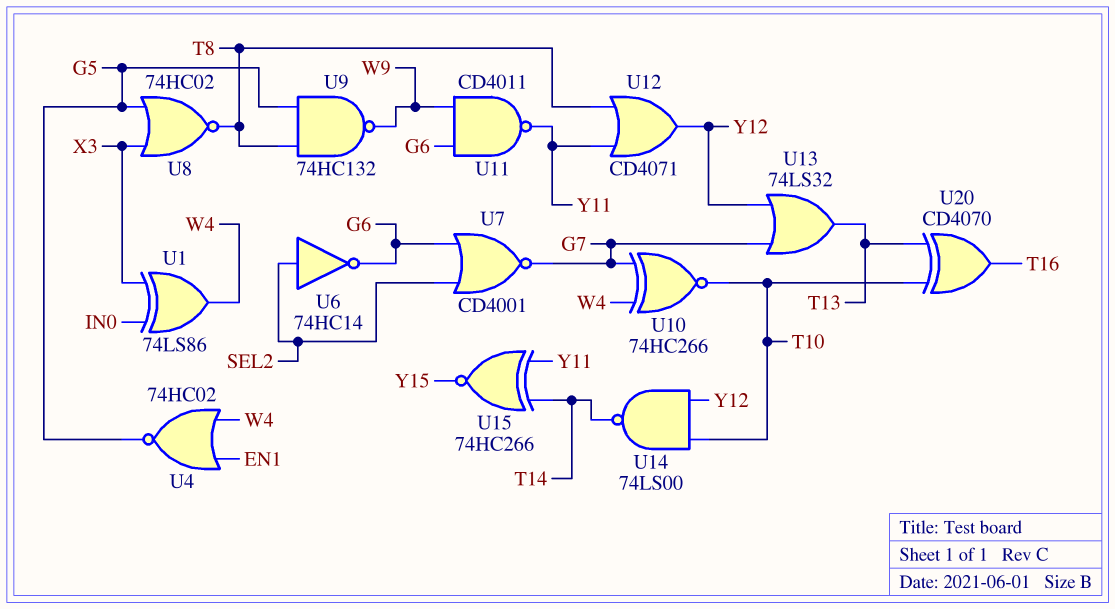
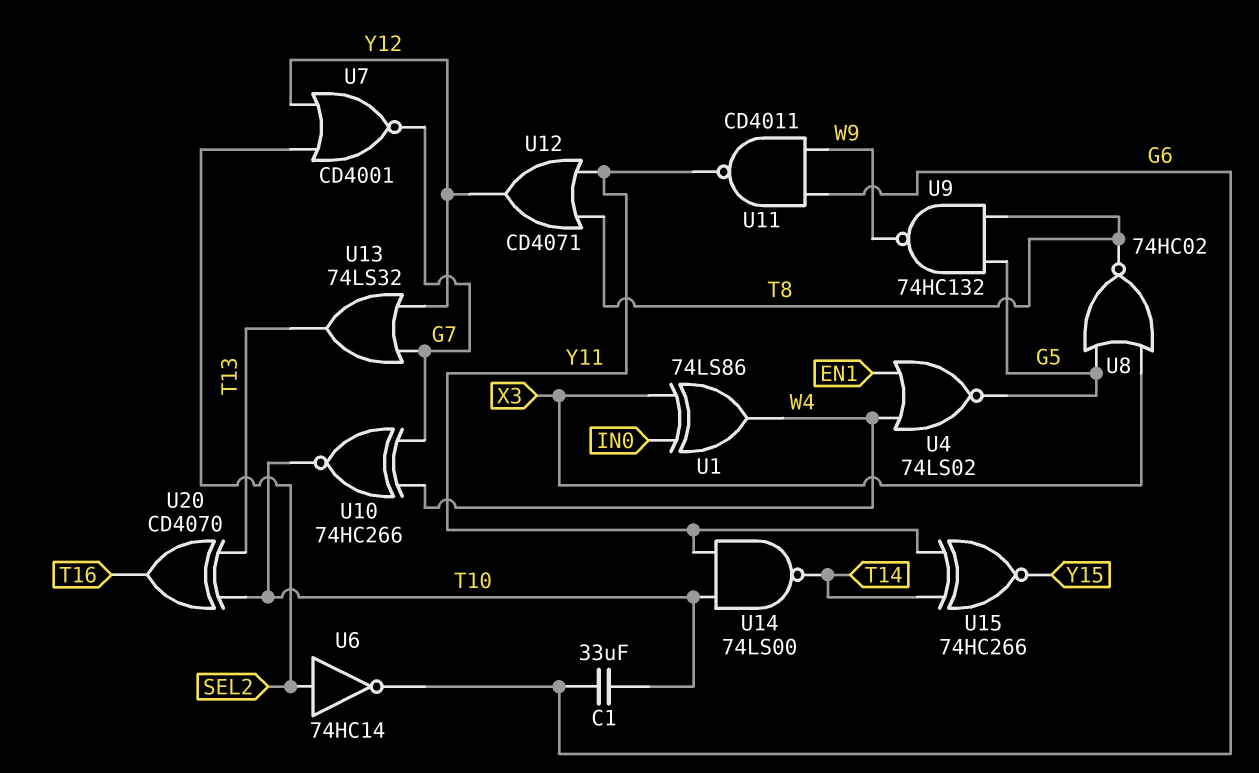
C1: none -> 33uF (G6, T10)
U4: NOR 74HC02 (in EN1, in W4, out G5) -> NOR 74LS02 (in EN1, in W4, out G5)
U7: NOR CD4001 (in G6, in SEL2, out G7) -> NOR CD4001 (in SEL2, in Y12, out G7)
U14: NAND 74LS00 (in T10, in Y12, out T14) -> NAND 74LS00 (in T10, in Y11, out T14)

